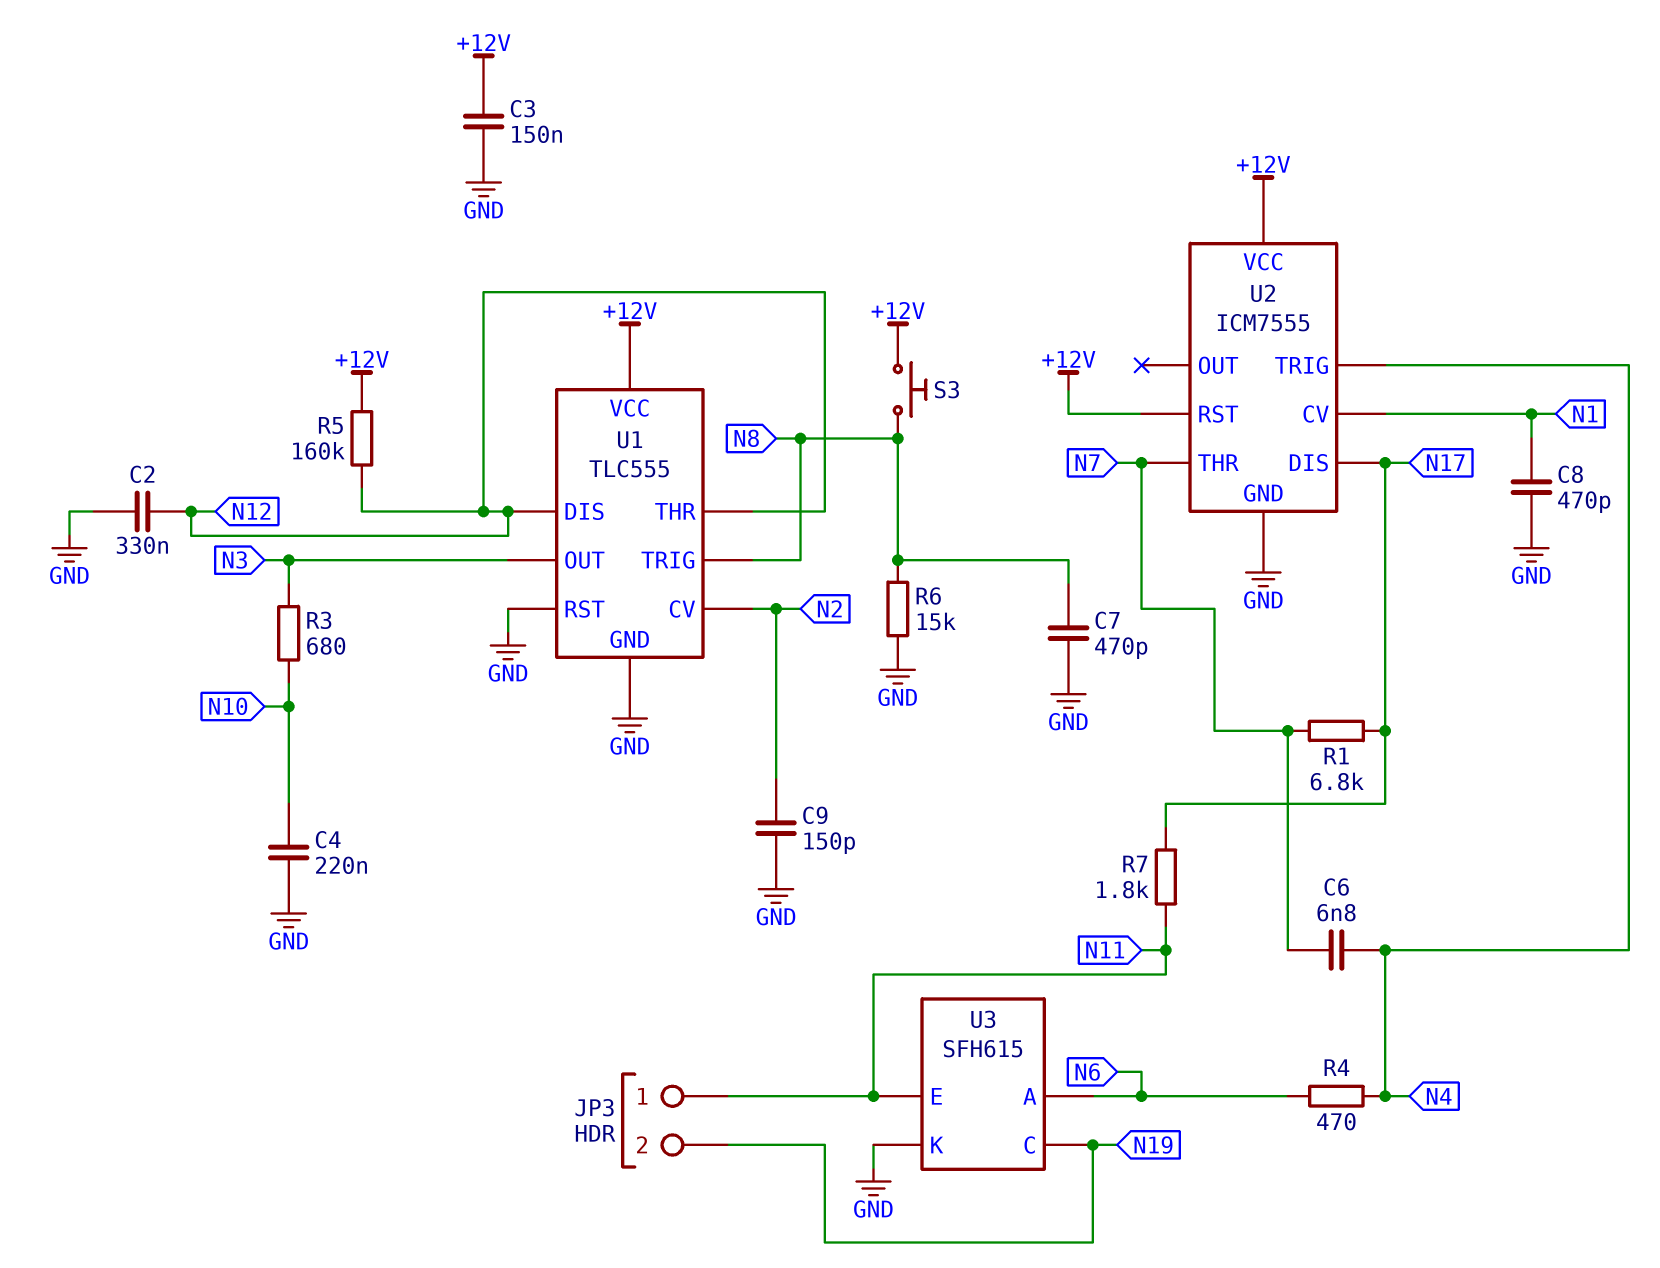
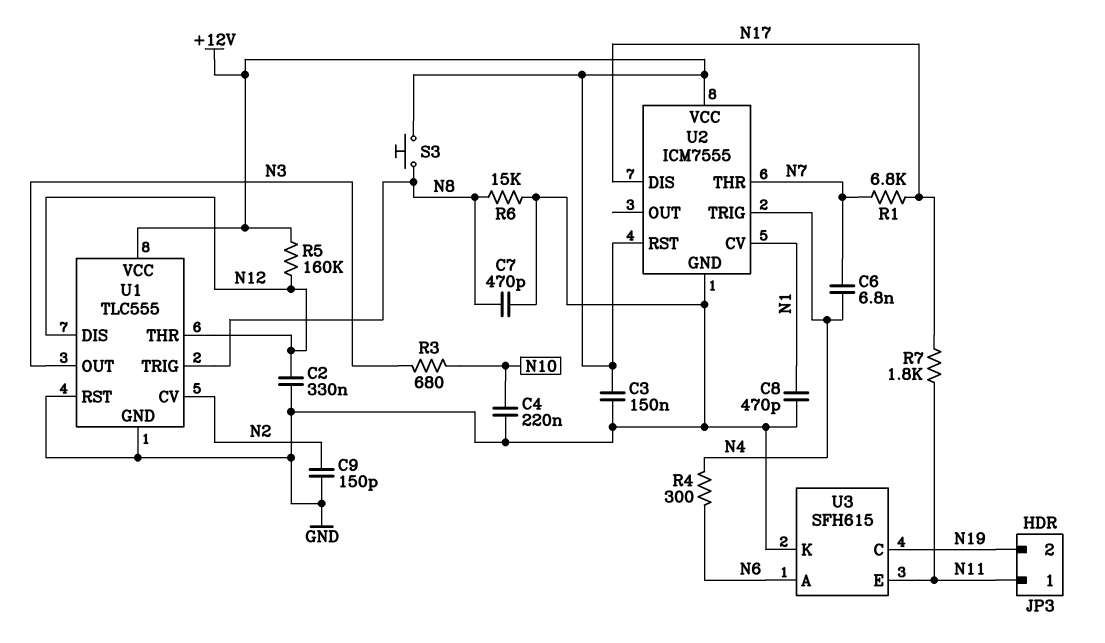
R4: 470 (N4, N6) -> 300 (N4, N6)

